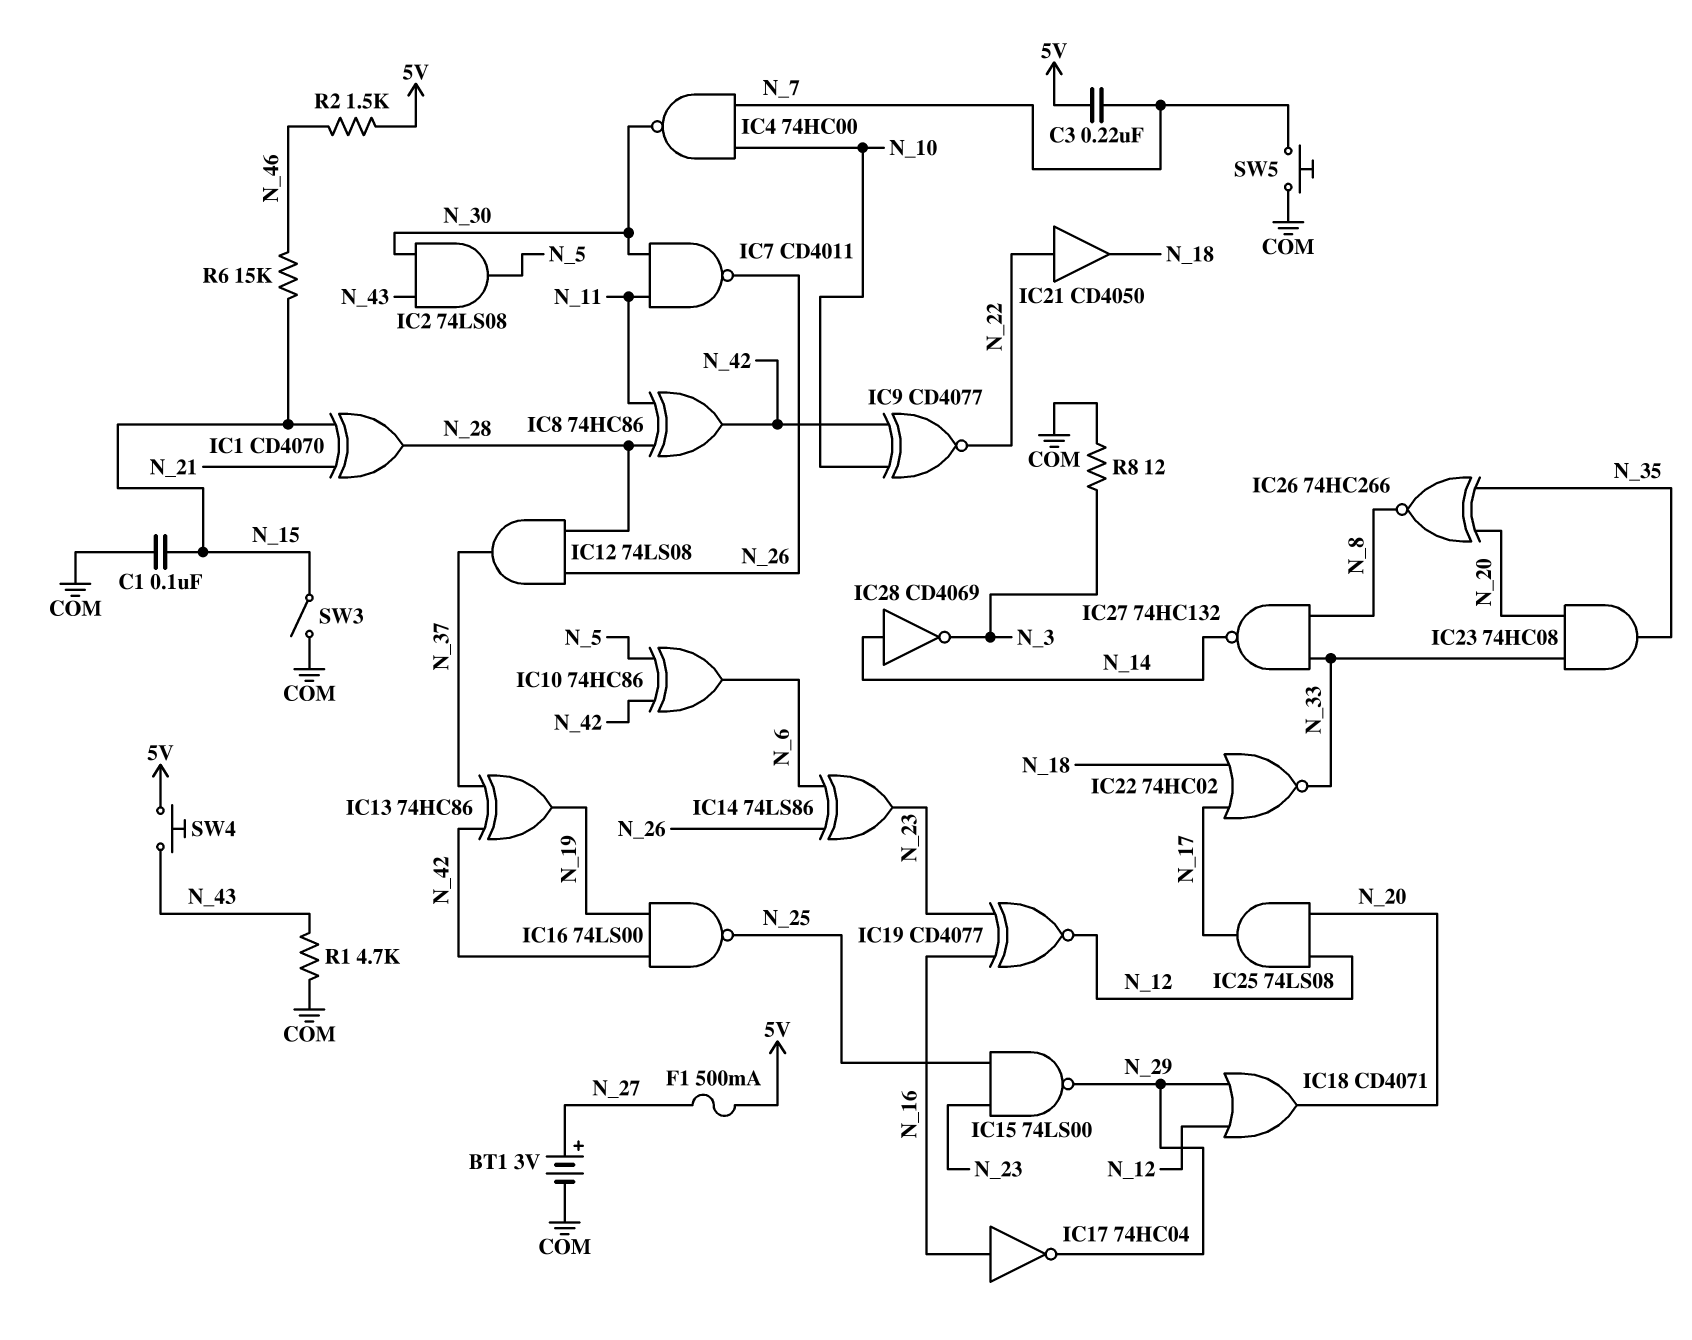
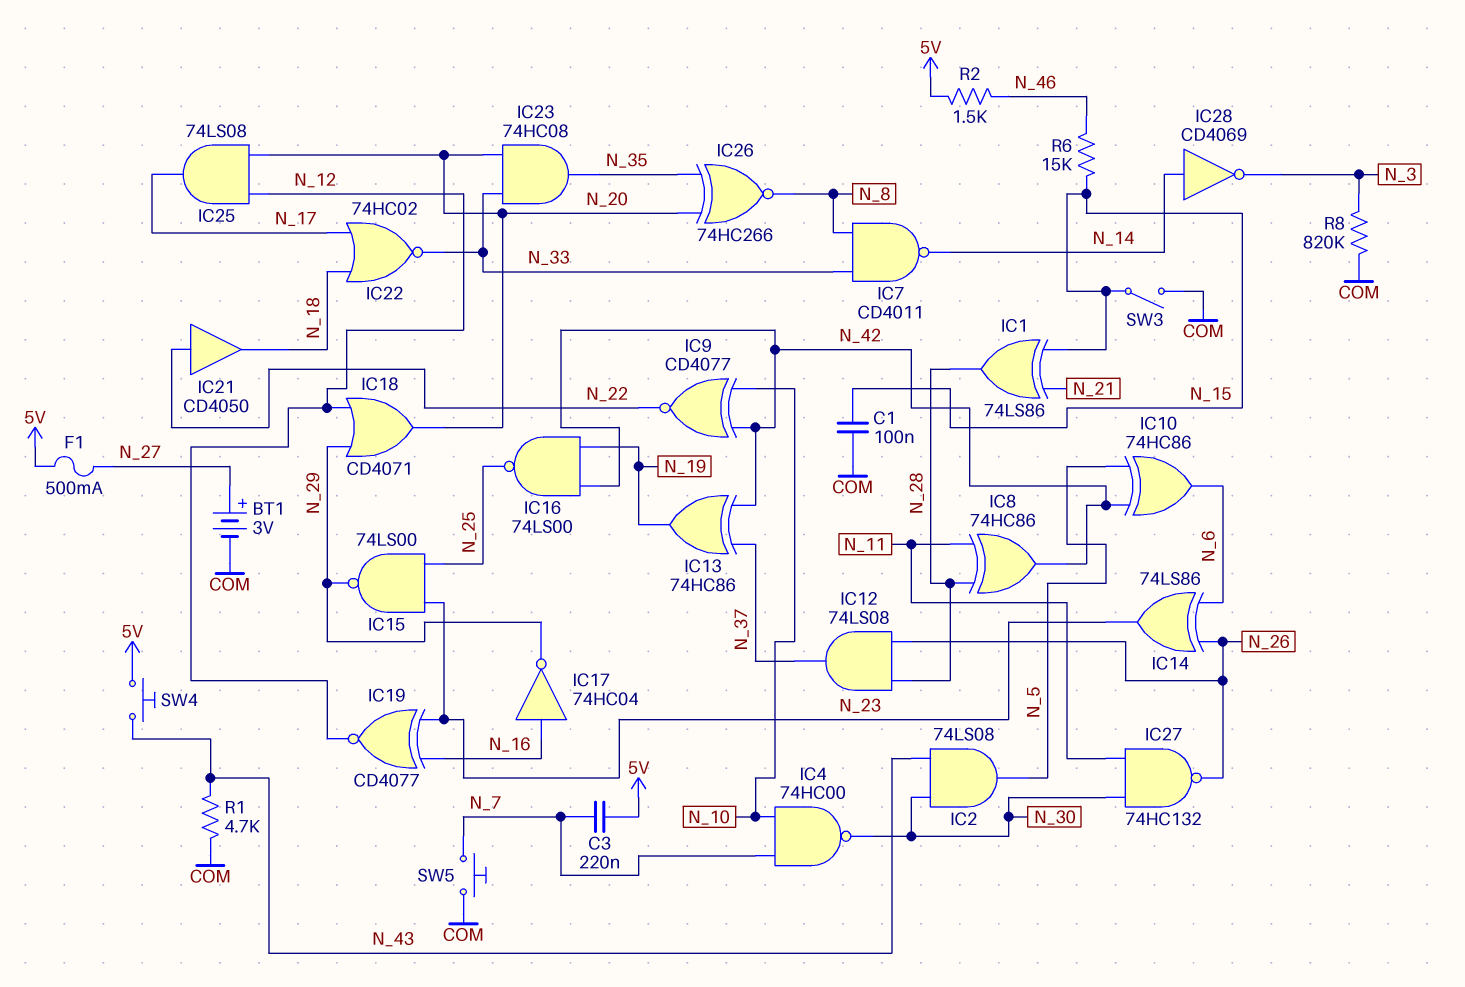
IC1: XOR CD4070 (in N_15, in N_21, out N_28) -> XOR 74LS86 (in N_15, in N_21, out N_28)
IC7: NAND CD4011 (in N_11, in N_30, out N_26) -> NAND CD4011 (in N_8, in N_33, out N_14)
IC27: NAND 74HC132 (in N_8, in N_33, out N_14) -> NAND 74HC132 (in N_11, in N_30, out N_26)
R8: 12 (COM, N_3) -> 820k (COM, N_3)

